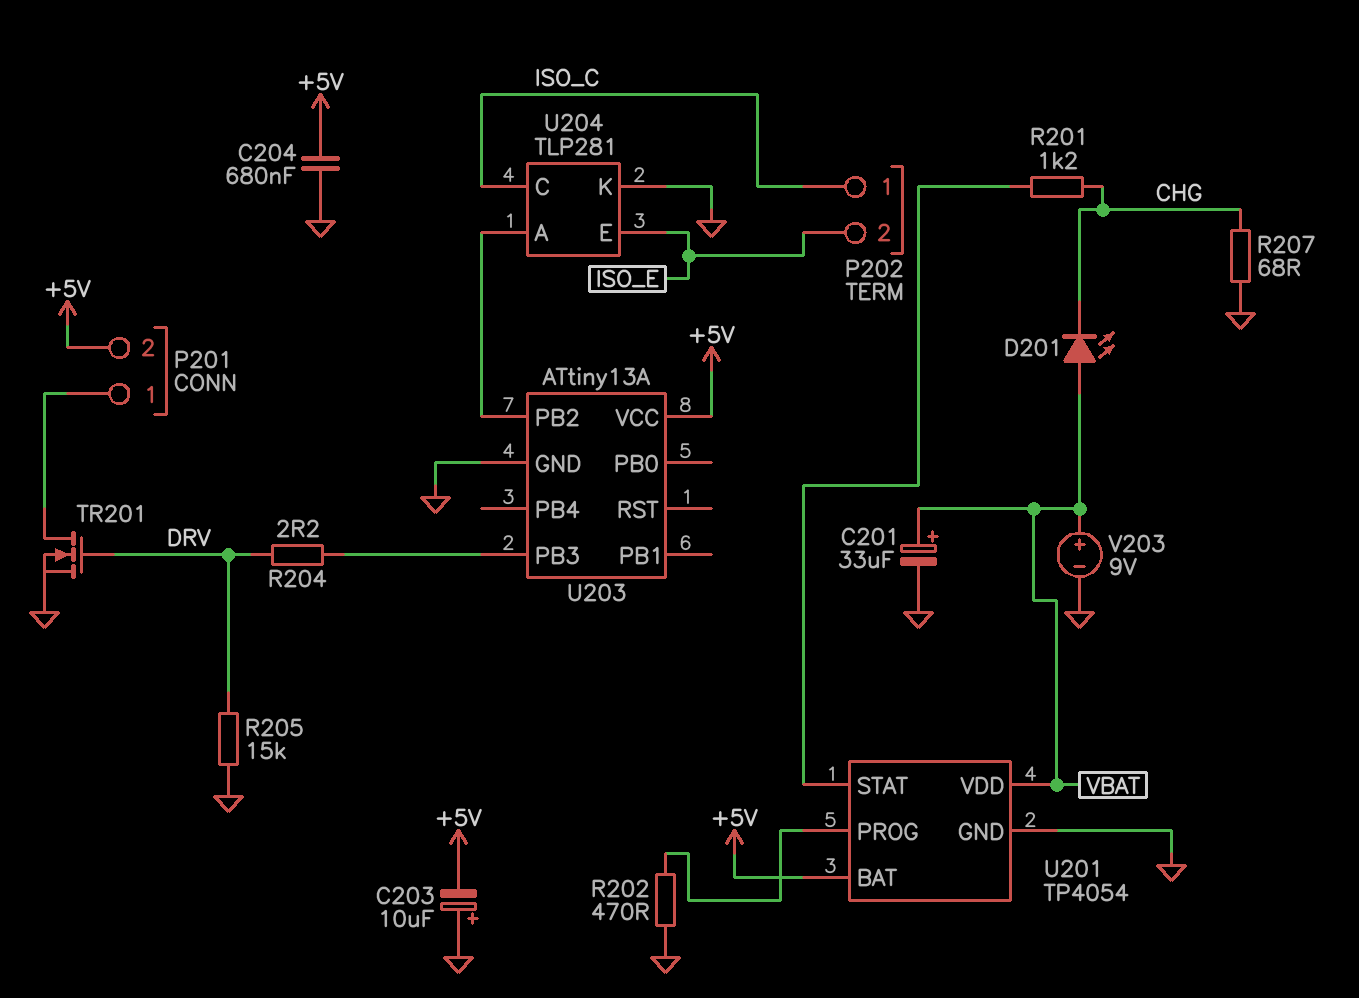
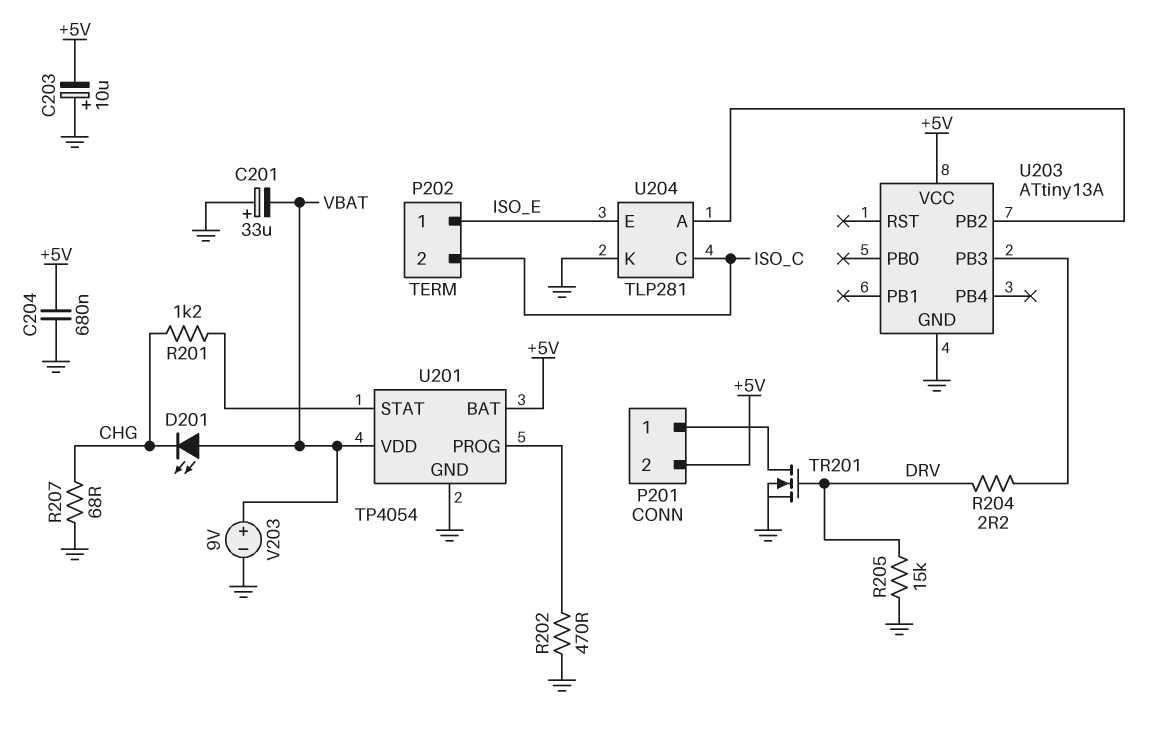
C201: 33uF (plus VBAT, minus GND) -> 33uF (plus GND, minus VBAT)
P202 pin 1: ISO_C -> ISO_E
P202 pin 2: ISO_E -> ISO_C

